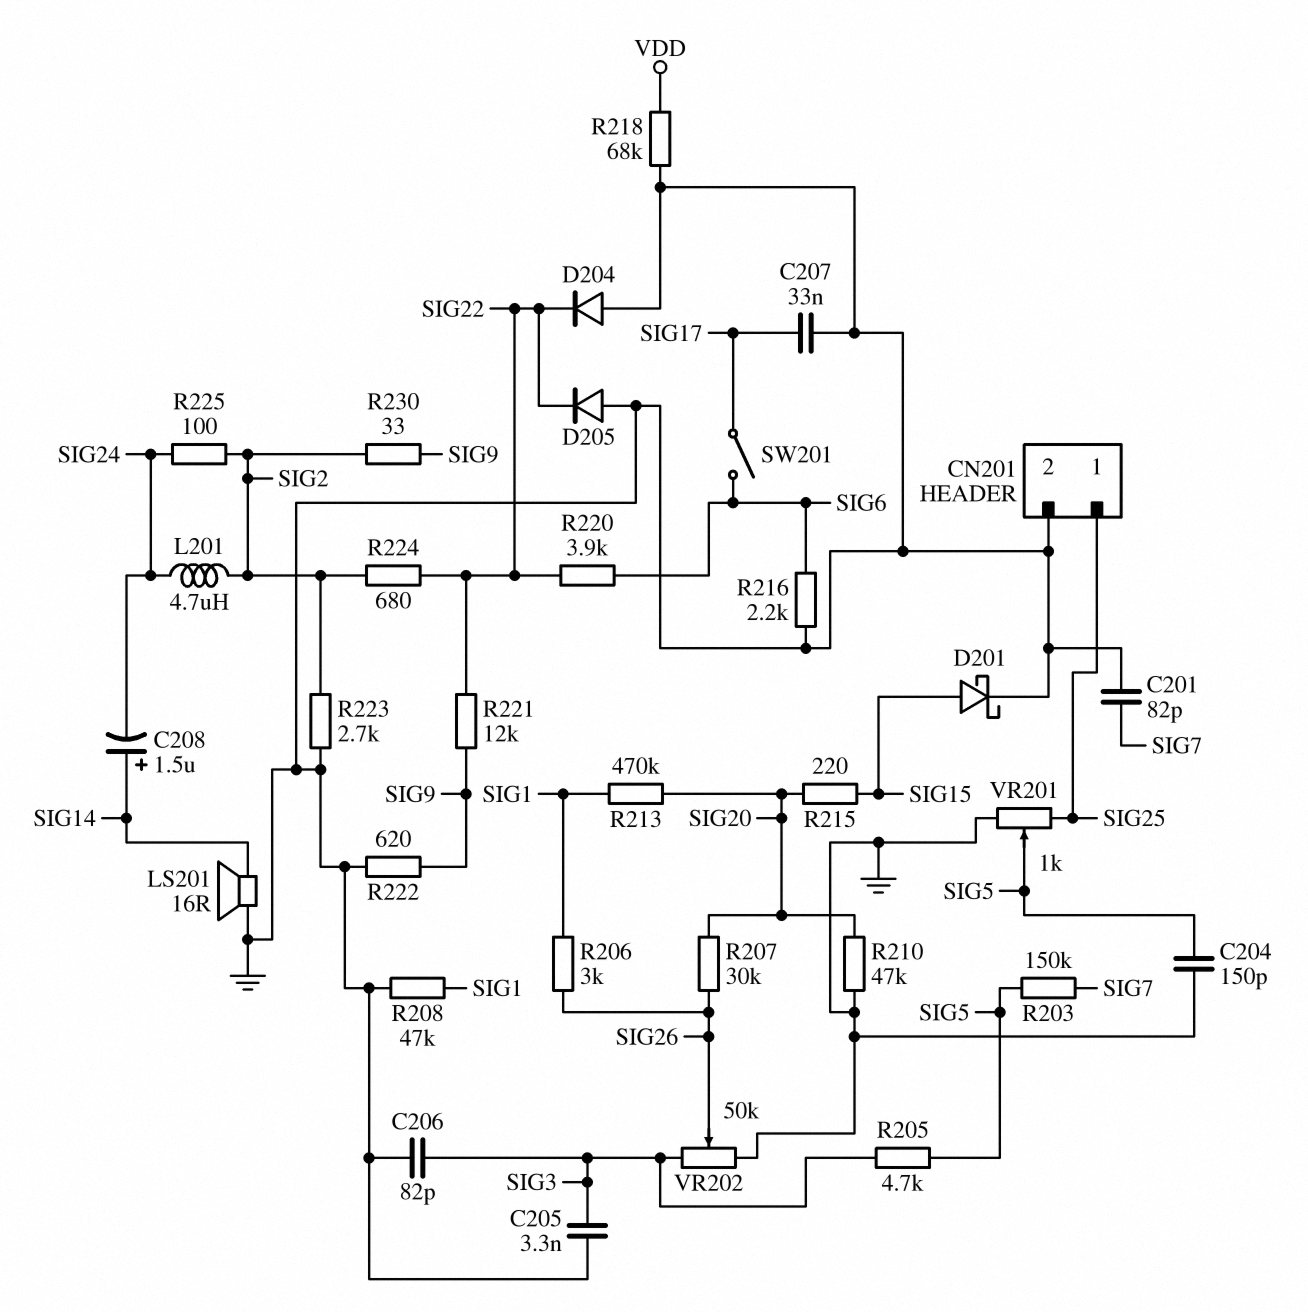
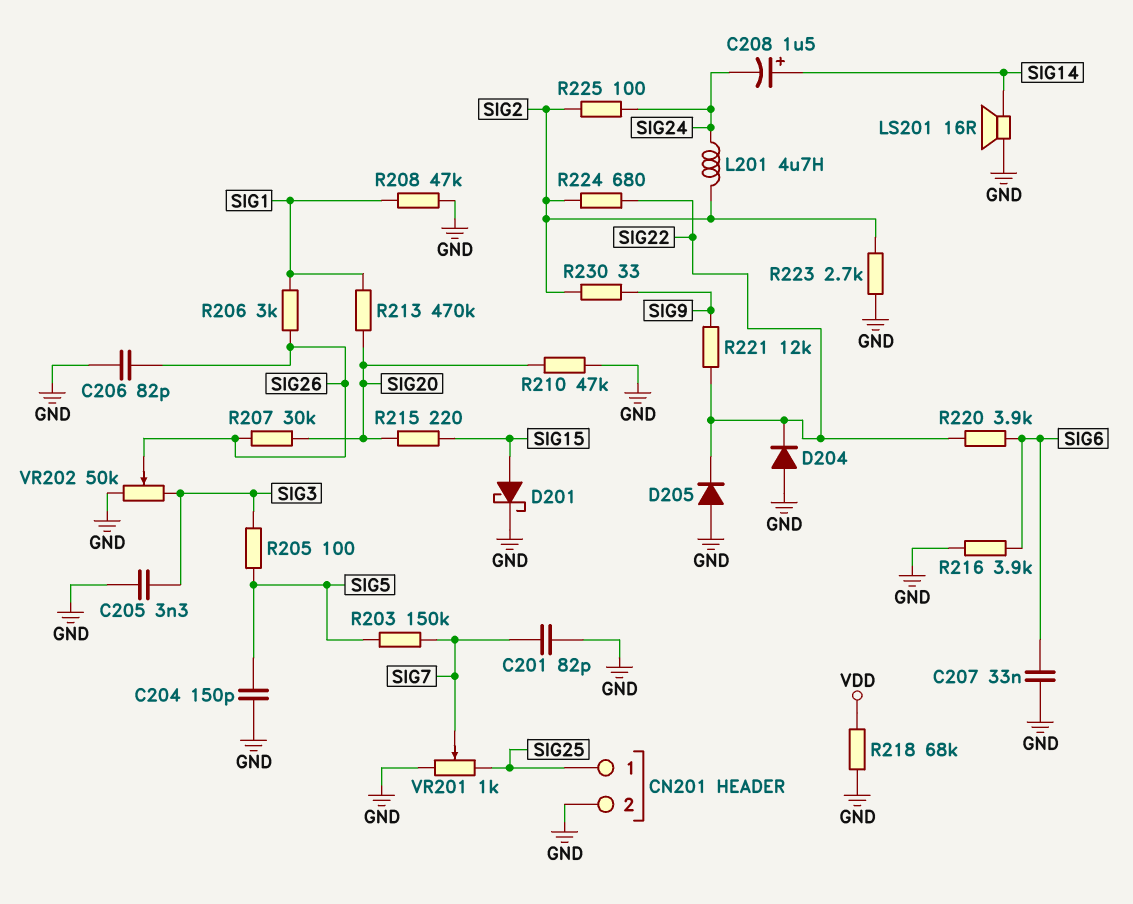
C206: 82pF (GND, SIG3) -> 82pF (GND, SIG26)
C207: 33nF (GND, SIG17) -> 33nF (GND, SIG6)
R205: 4.7k (SIG3, SIG5) -> 100 (SIG3, SIG5)
R216: 2.2k (GND, SIG6) -> 3.9k (GND, SIG6)
R222: 620 (GND, SIG9) -> none
SW201: switch (SIG6, SIG17) -> none
VR201: 1k (GND, SIG25, wiper SIG5) -> 1k (GND, SIG25, wiper SIG7)

